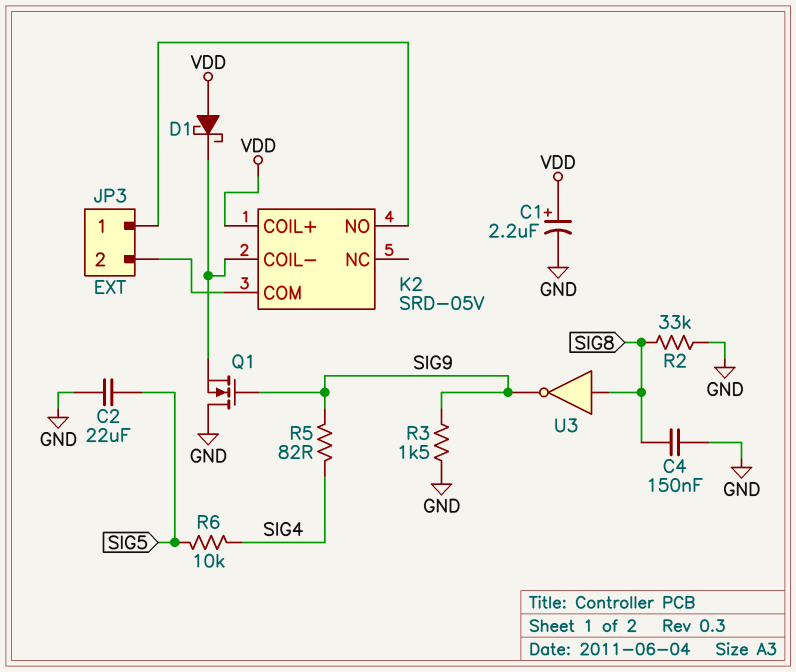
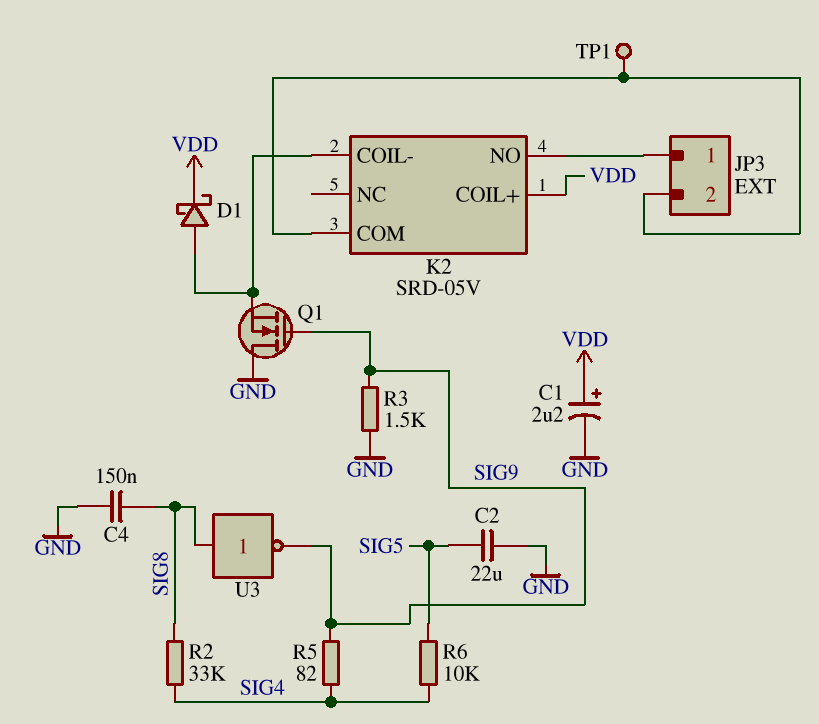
D1: schottky (A VDD, K K2/COIL-) -> schottky (A K2/COIL-, K VDD)
R2: 33k (GND, SIG8) -> 33k (SIG4, SIG8)
TP1: none -> test point (JP3/2)

